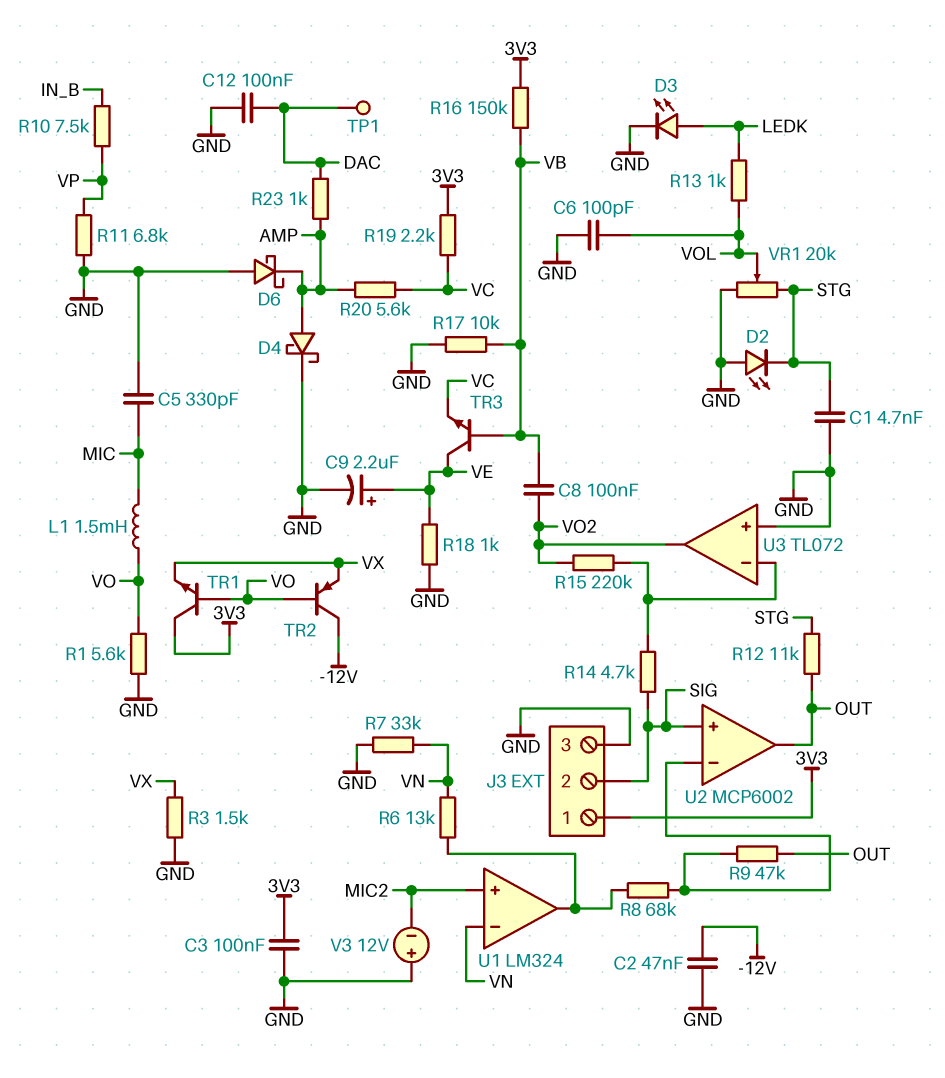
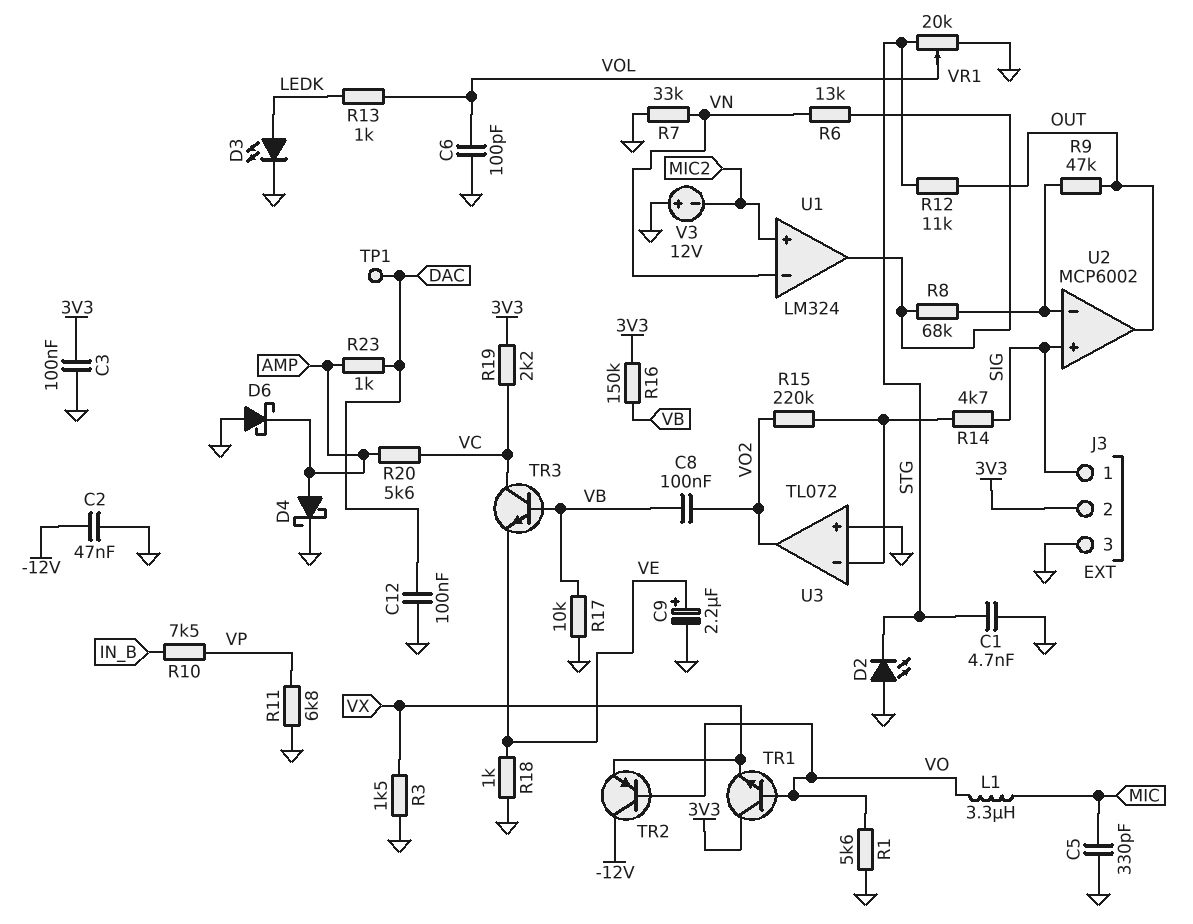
J3 pin 1: 3V3 -> SIG
J3 pin 2: SIG -> 3V3
L1: 1.5mH (MIC, VO) -> 3.3uH (MIC, VO)
TR3: NPN (B VB, C VE, E VC) -> NPN (B VB, C VC, E VE)

